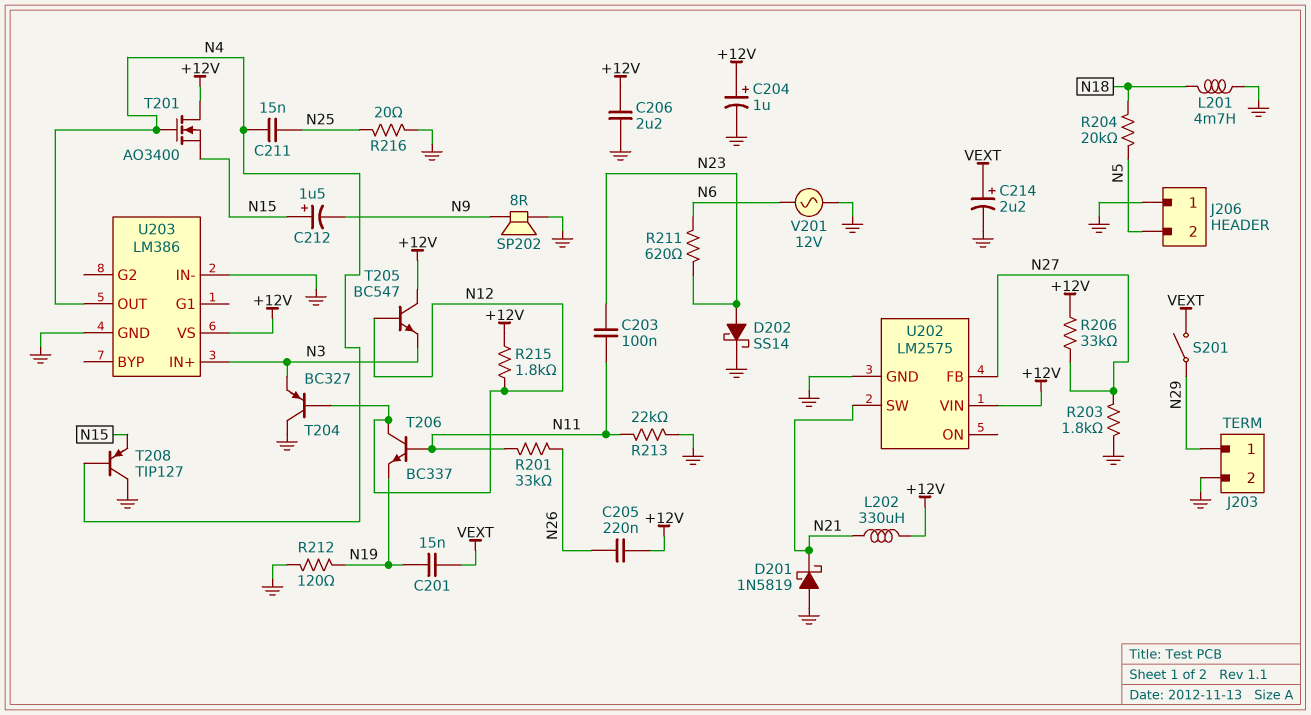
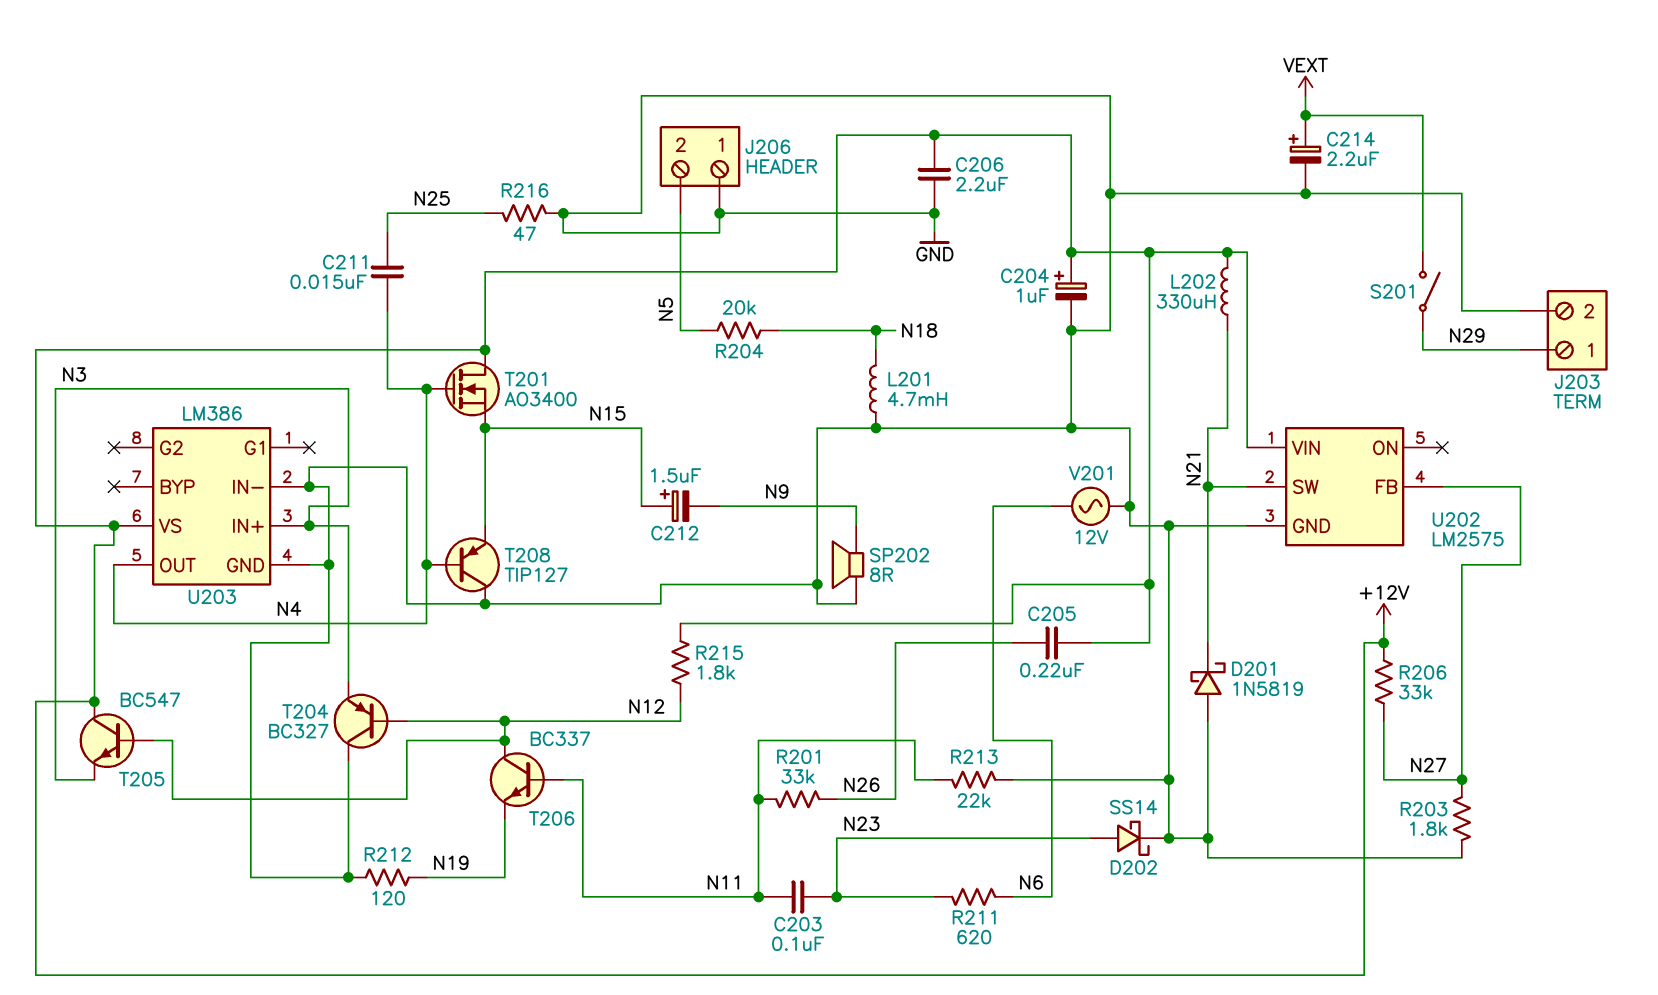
C201: 15nF (N19, VEXT) -> none
R216: 20 (GND, N25) -> 47 (GND, N25)

